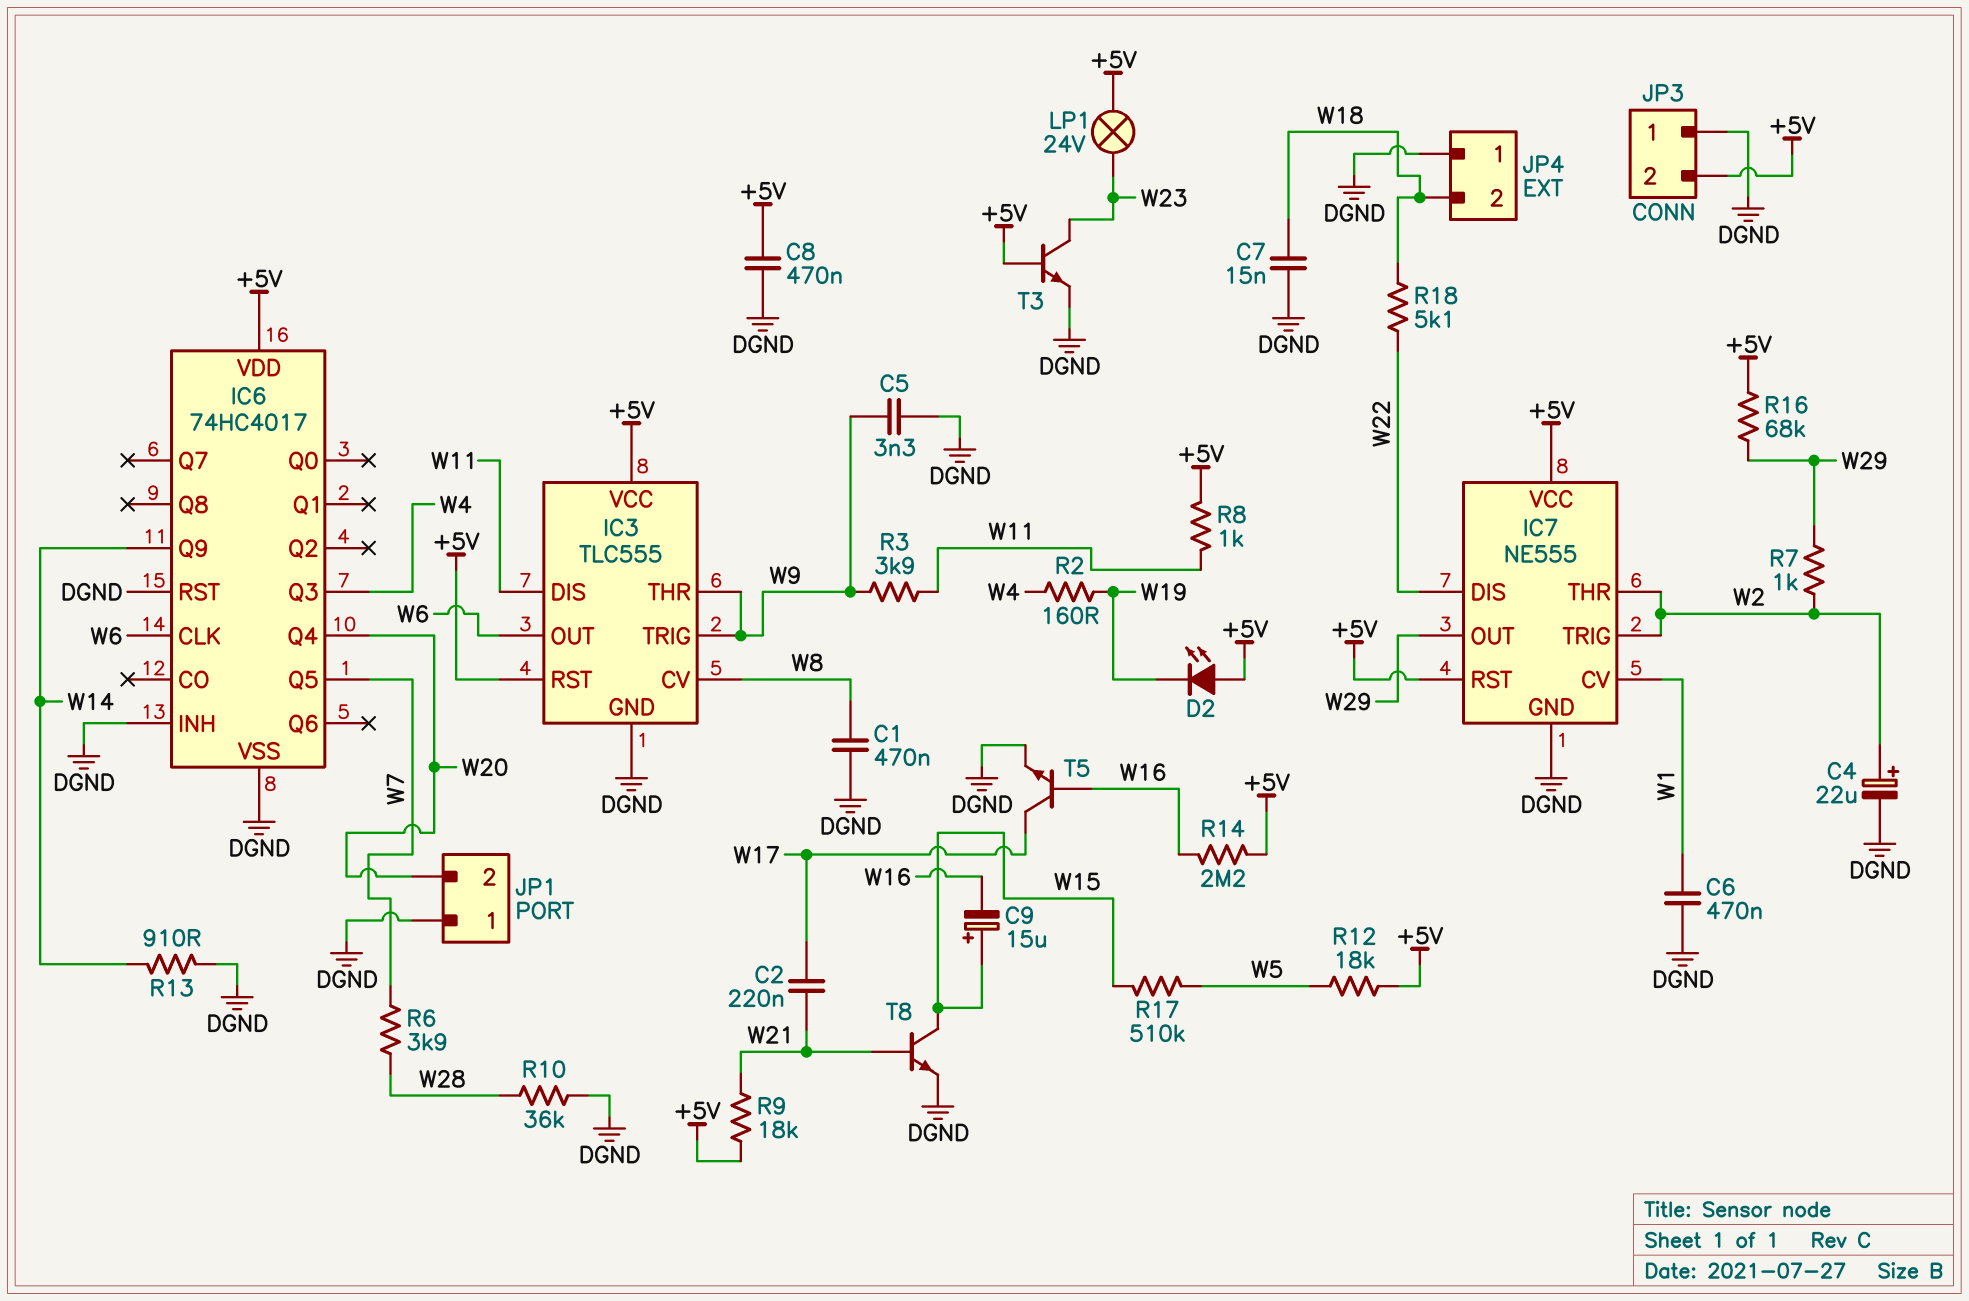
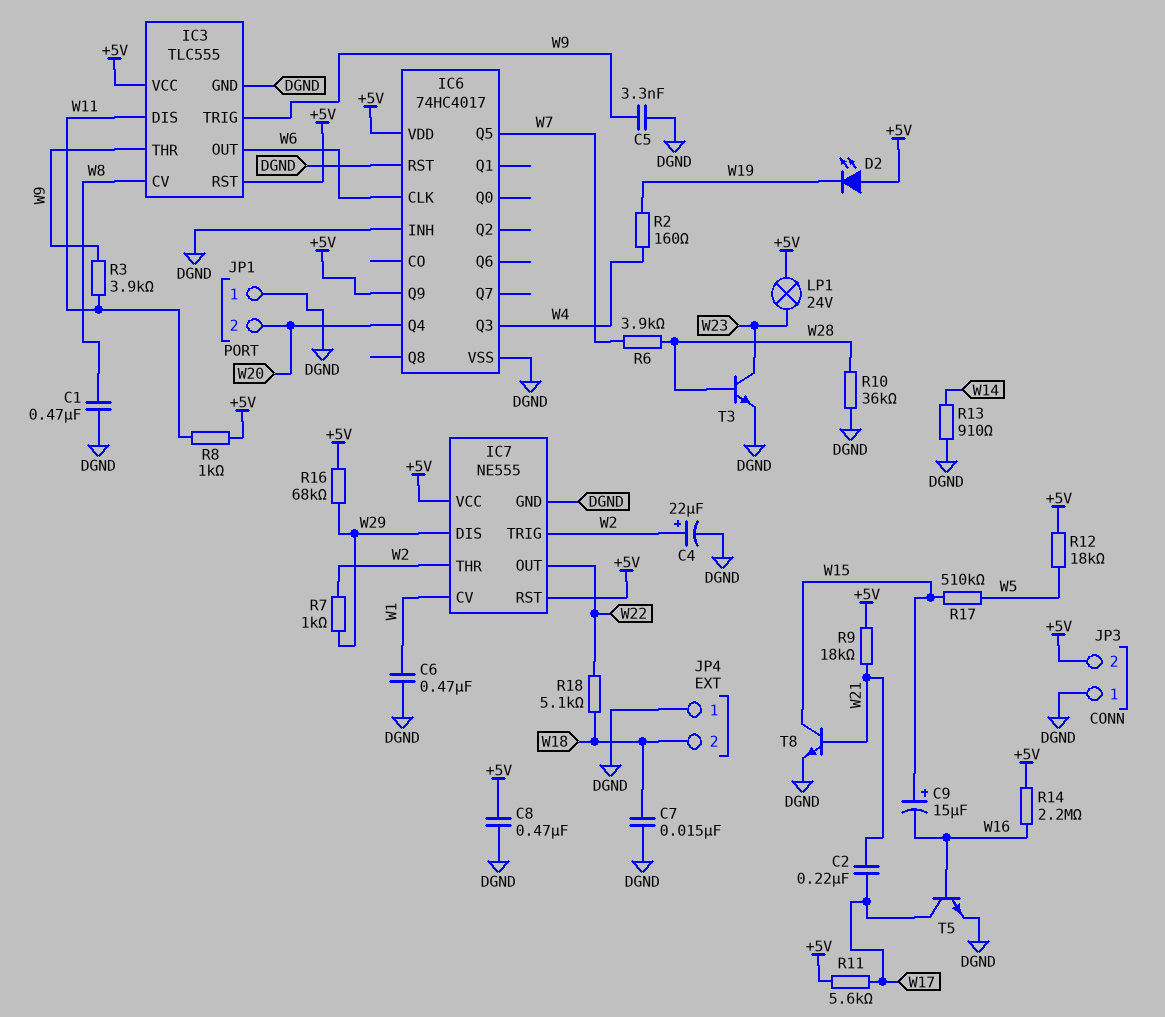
IC6 pin Q9: W14 -> +5V
IC7 pin DIS: W22 -> W29
IC7 pin OUT: W29 -> W22
R11: none -> 5.6k (+5V, W17)
T3: NPN (B +5V, C W23, E DGND) -> NPN (B W28, C W23, E DGND)

